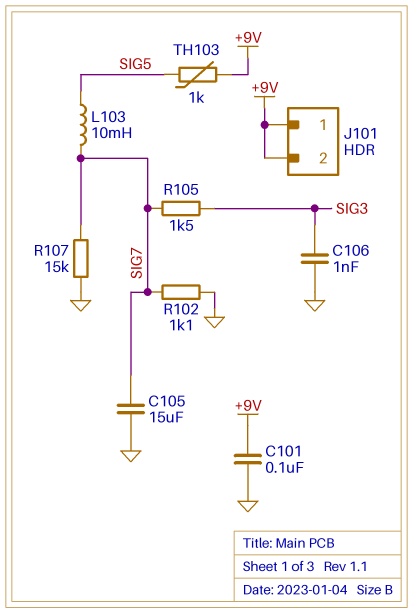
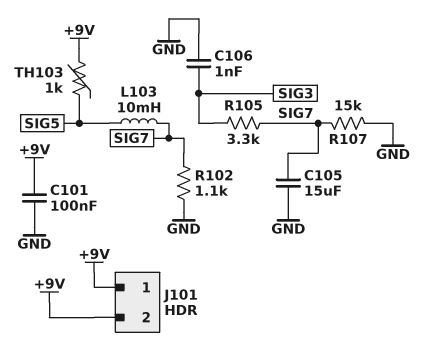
R105: 1.5k (SIG3, SIG7) -> 3.3k (SIG3, SIG7)

